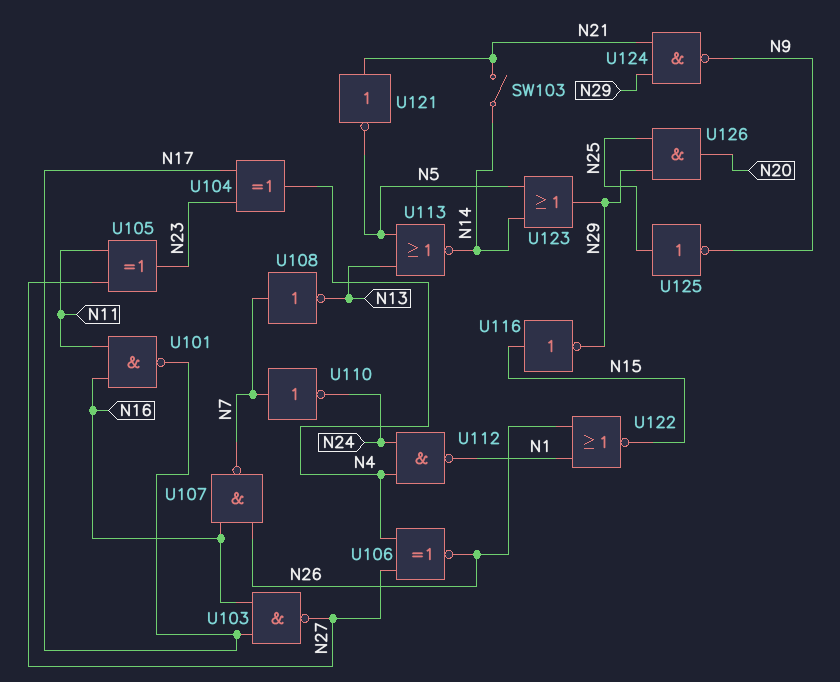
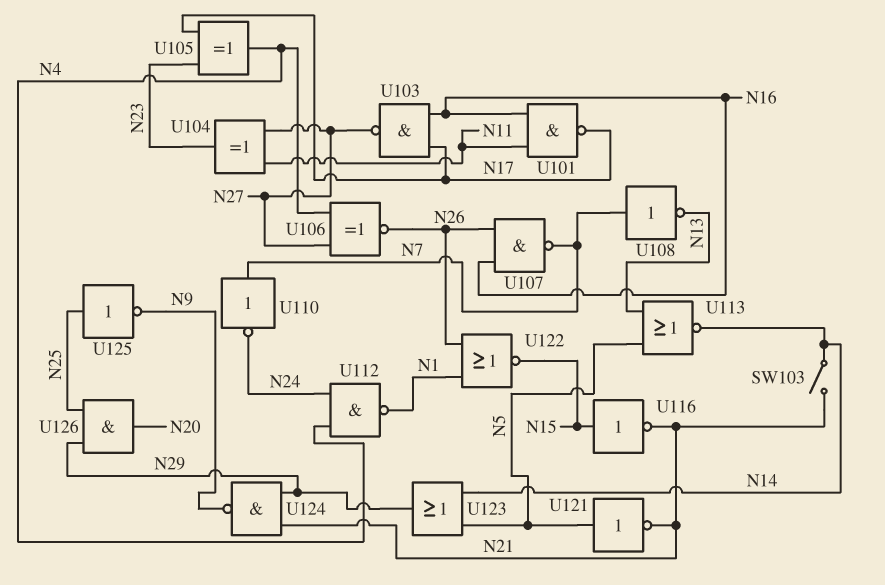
U104: XOR (in N17, in N23, out N4) -> XOR (in N11, in N27, out N23)
U105: XOR (in N11, in N27, out N23) -> XOR (in N17, in N23, out N4)
U116: NOT (in N15, out N29) -> NOT (in N15, out N21)
U121: NOT (in N21, out N5) -> NOT (in N5, out N21)

